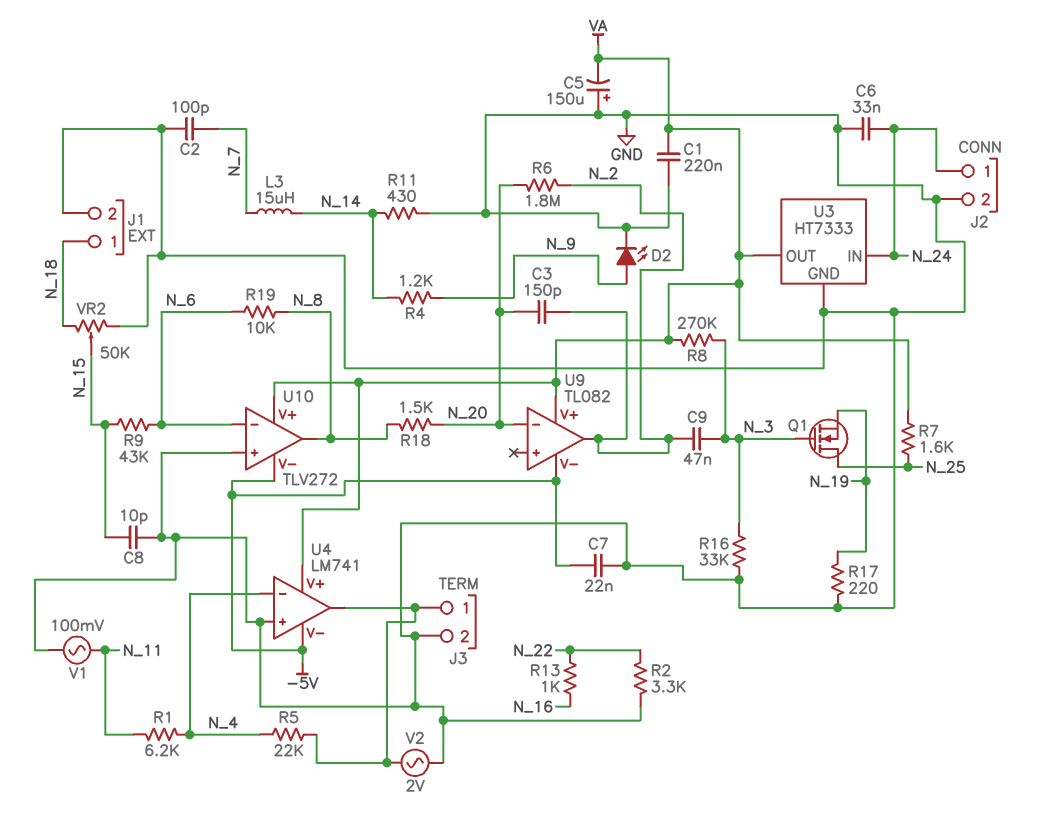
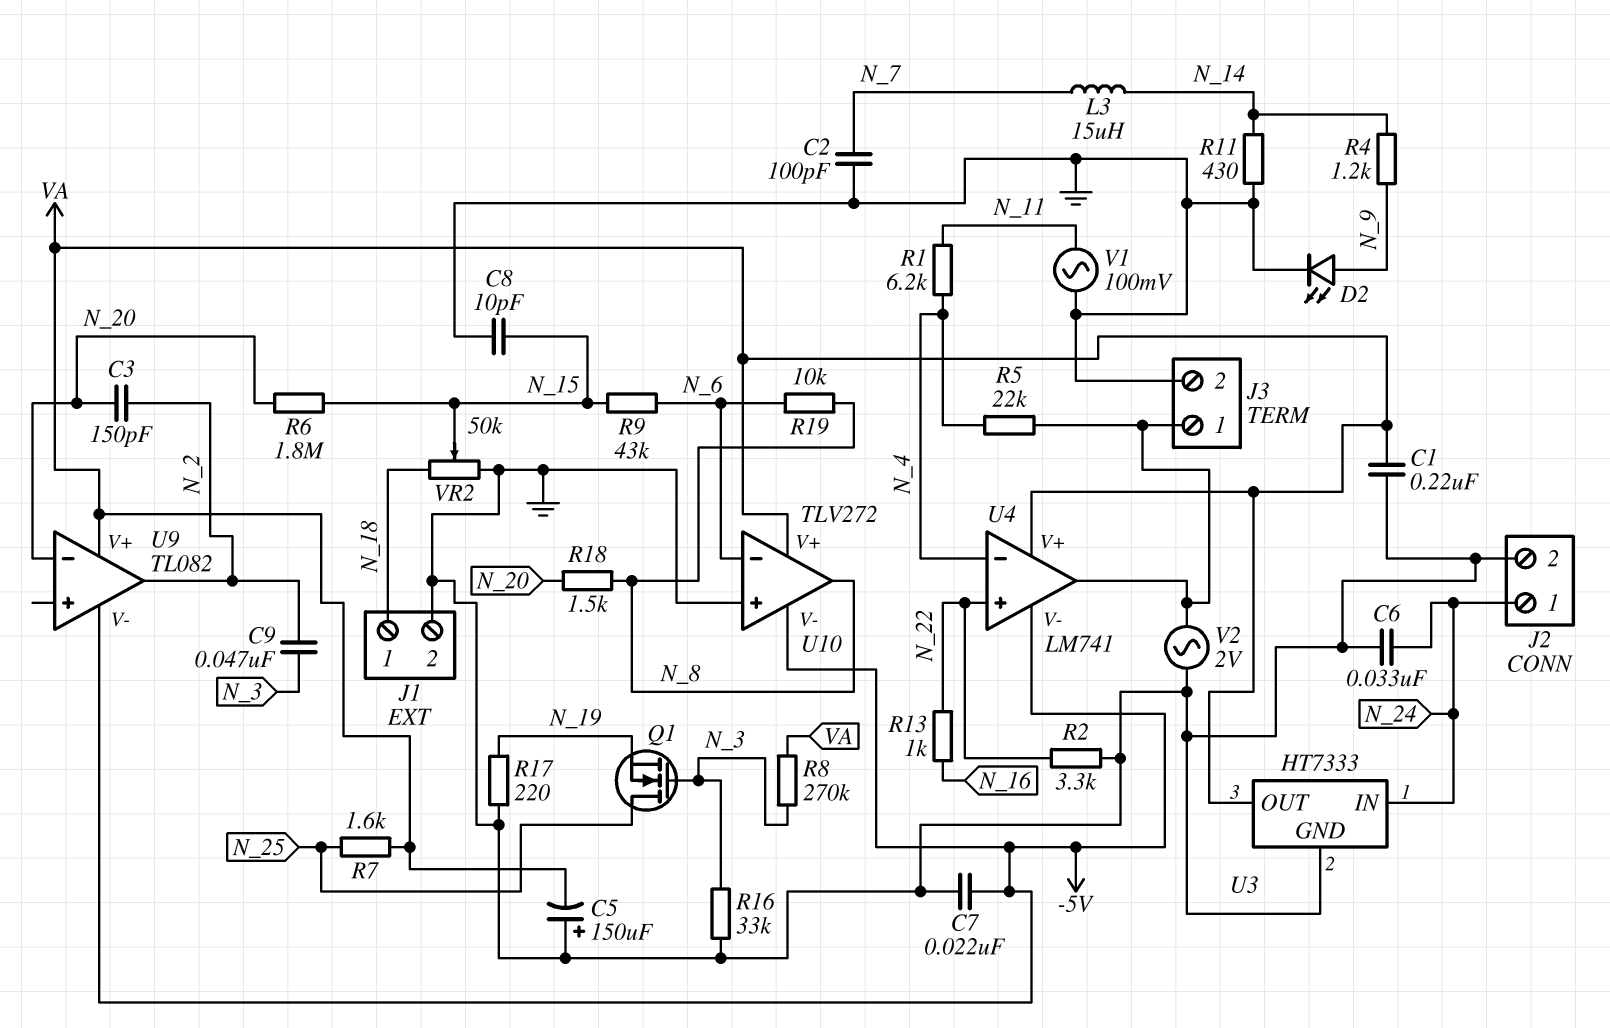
R6: 1.8M (N_2, N_20) -> 1.8M (N_15, N_20)
U4 pin in+: GND -> N_22

